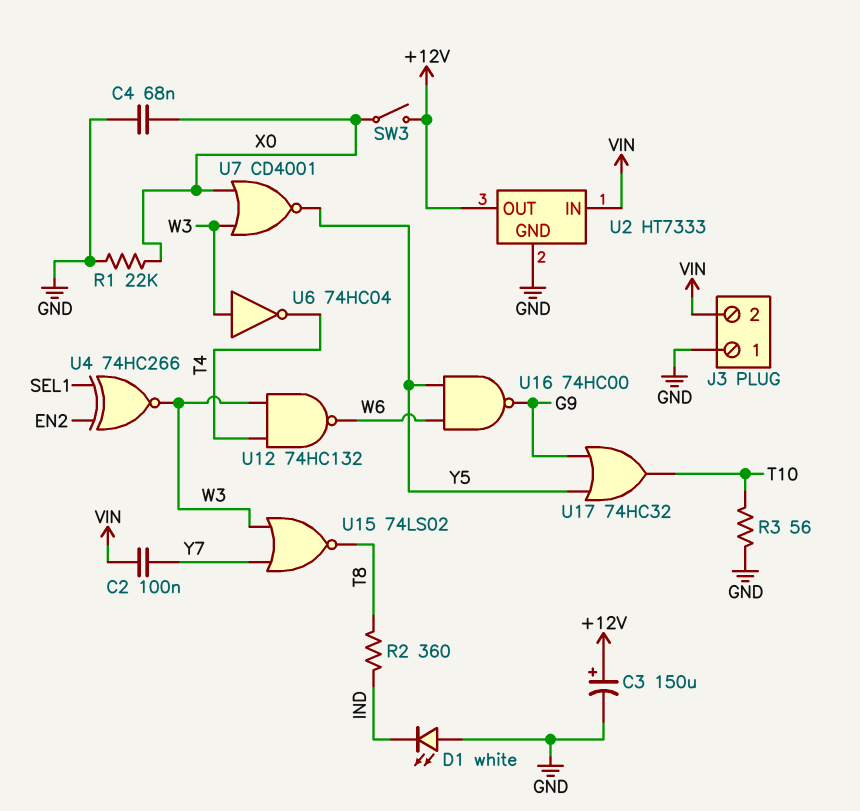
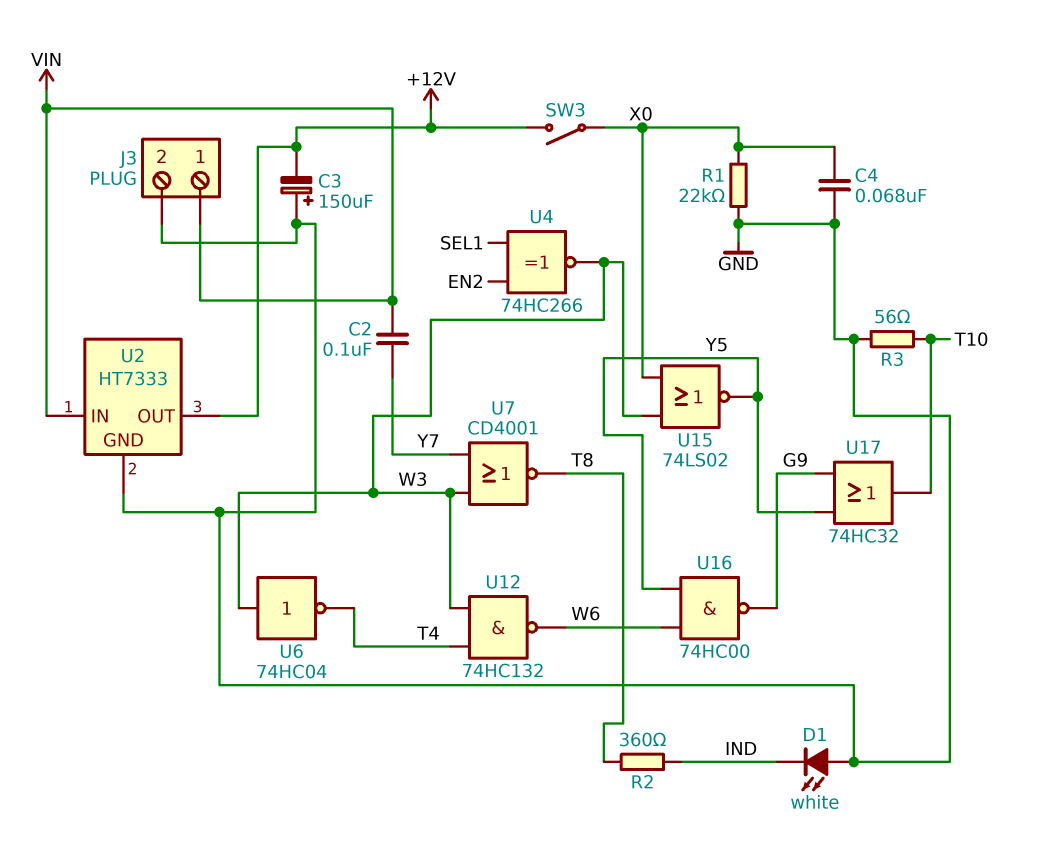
C3: 150uF (plus +12V, minus GND) -> 150uF (plus GND, minus +12V)
J3 pin 1: GND -> VIN
J3 pin 2: VIN -> GND
U7: NOR CD4001 (in W3, in X0, out Y5) -> NOR CD4001 (in W3, in Y7, out T8)
U15: NOR 74LS02 (in W3, in Y7, out T8) -> NOR 74LS02 (in W3, in X0, out Y5)

